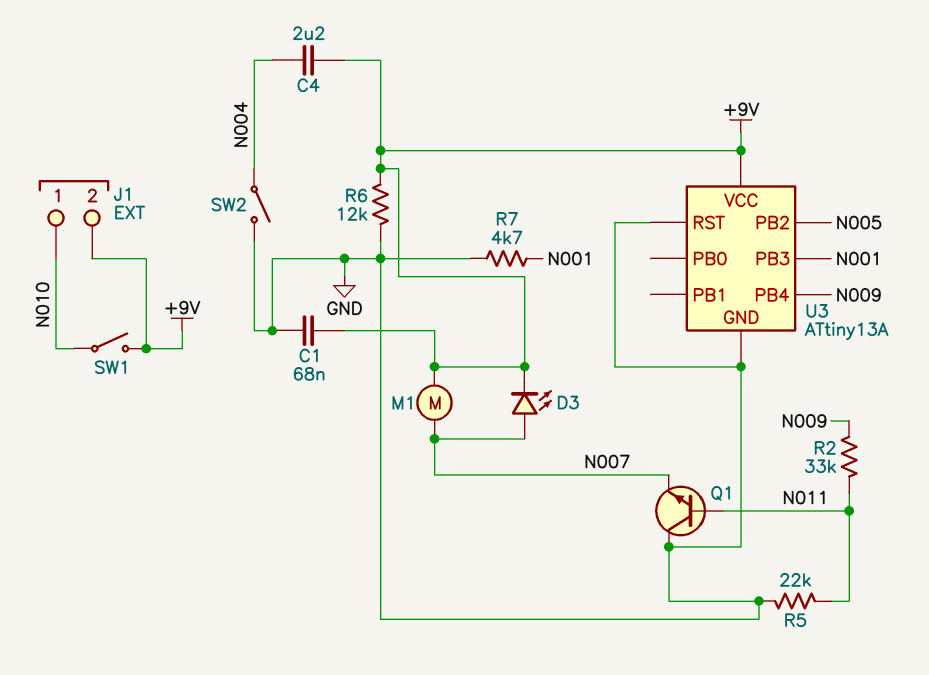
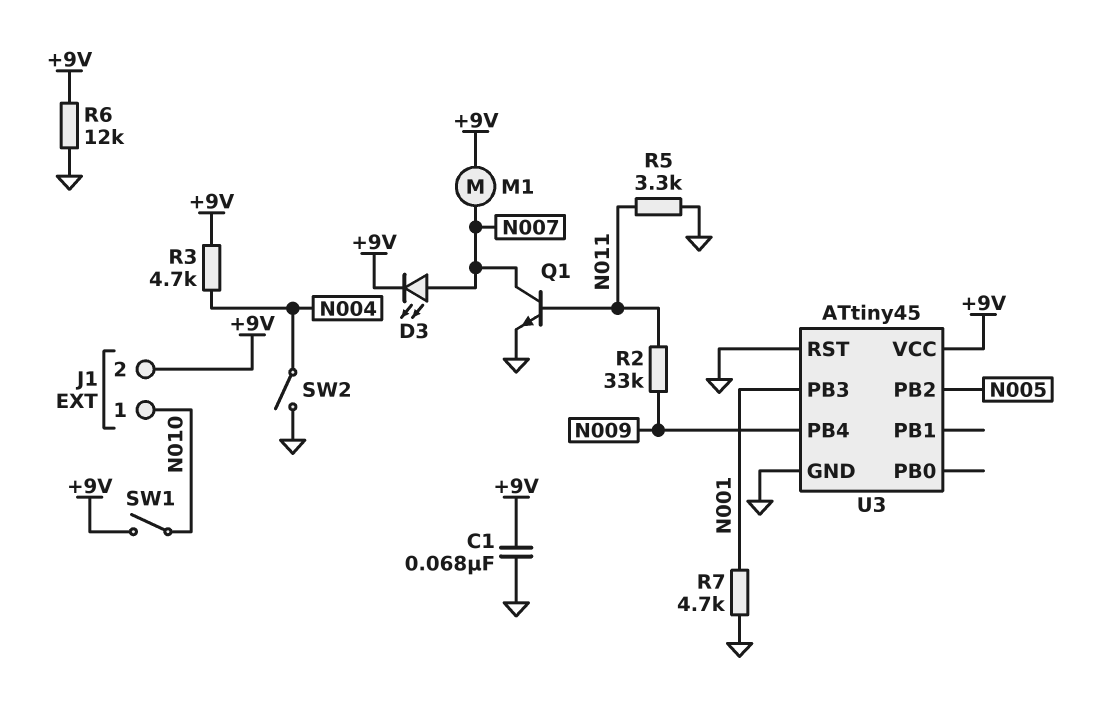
C4: 2.2uF (+9V, N004) -> none
Q1: NPN (B N011, C GND, E N007) -> NPN (B N011, C N007, E GND)
R3: none -> 4.7k (+9V, N004)
R5: 22k (GND, N011) -> 3.3k (GND, N011)
U3: ATtiny13A -> ATtiny45

